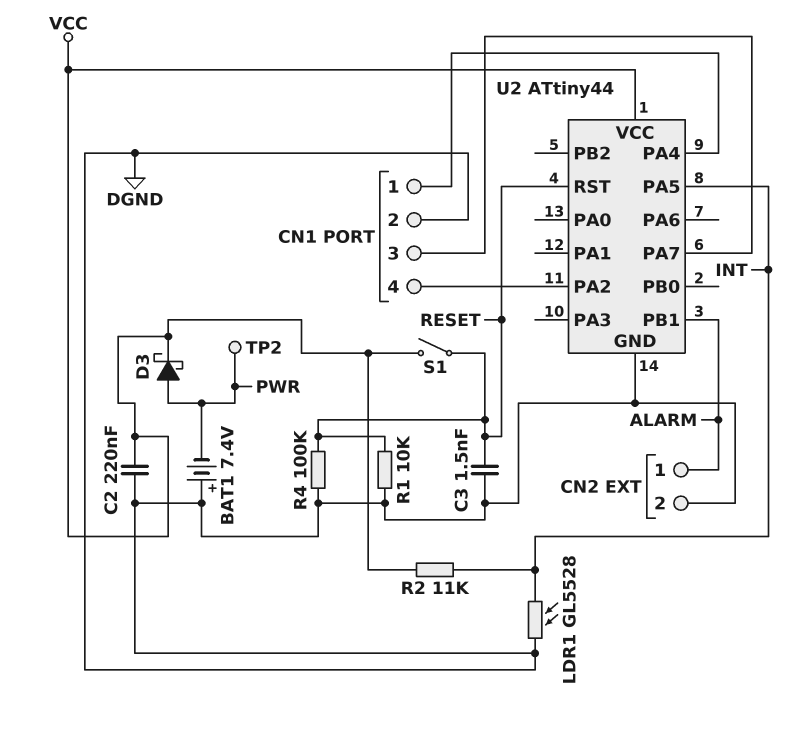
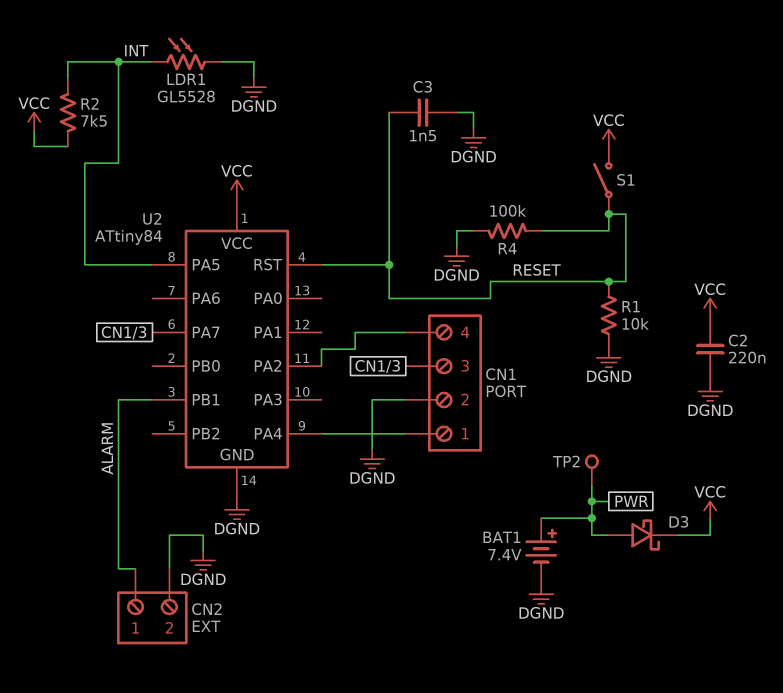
BAT1: 7.4V (plus DGND, minus PWR) -> 7.4V (plus PWR, minus DGND)
R2: 11k (INT, VCC) -> 7.5k (INT, VCC)
U2: ATtiny44 -> ATtiny84

